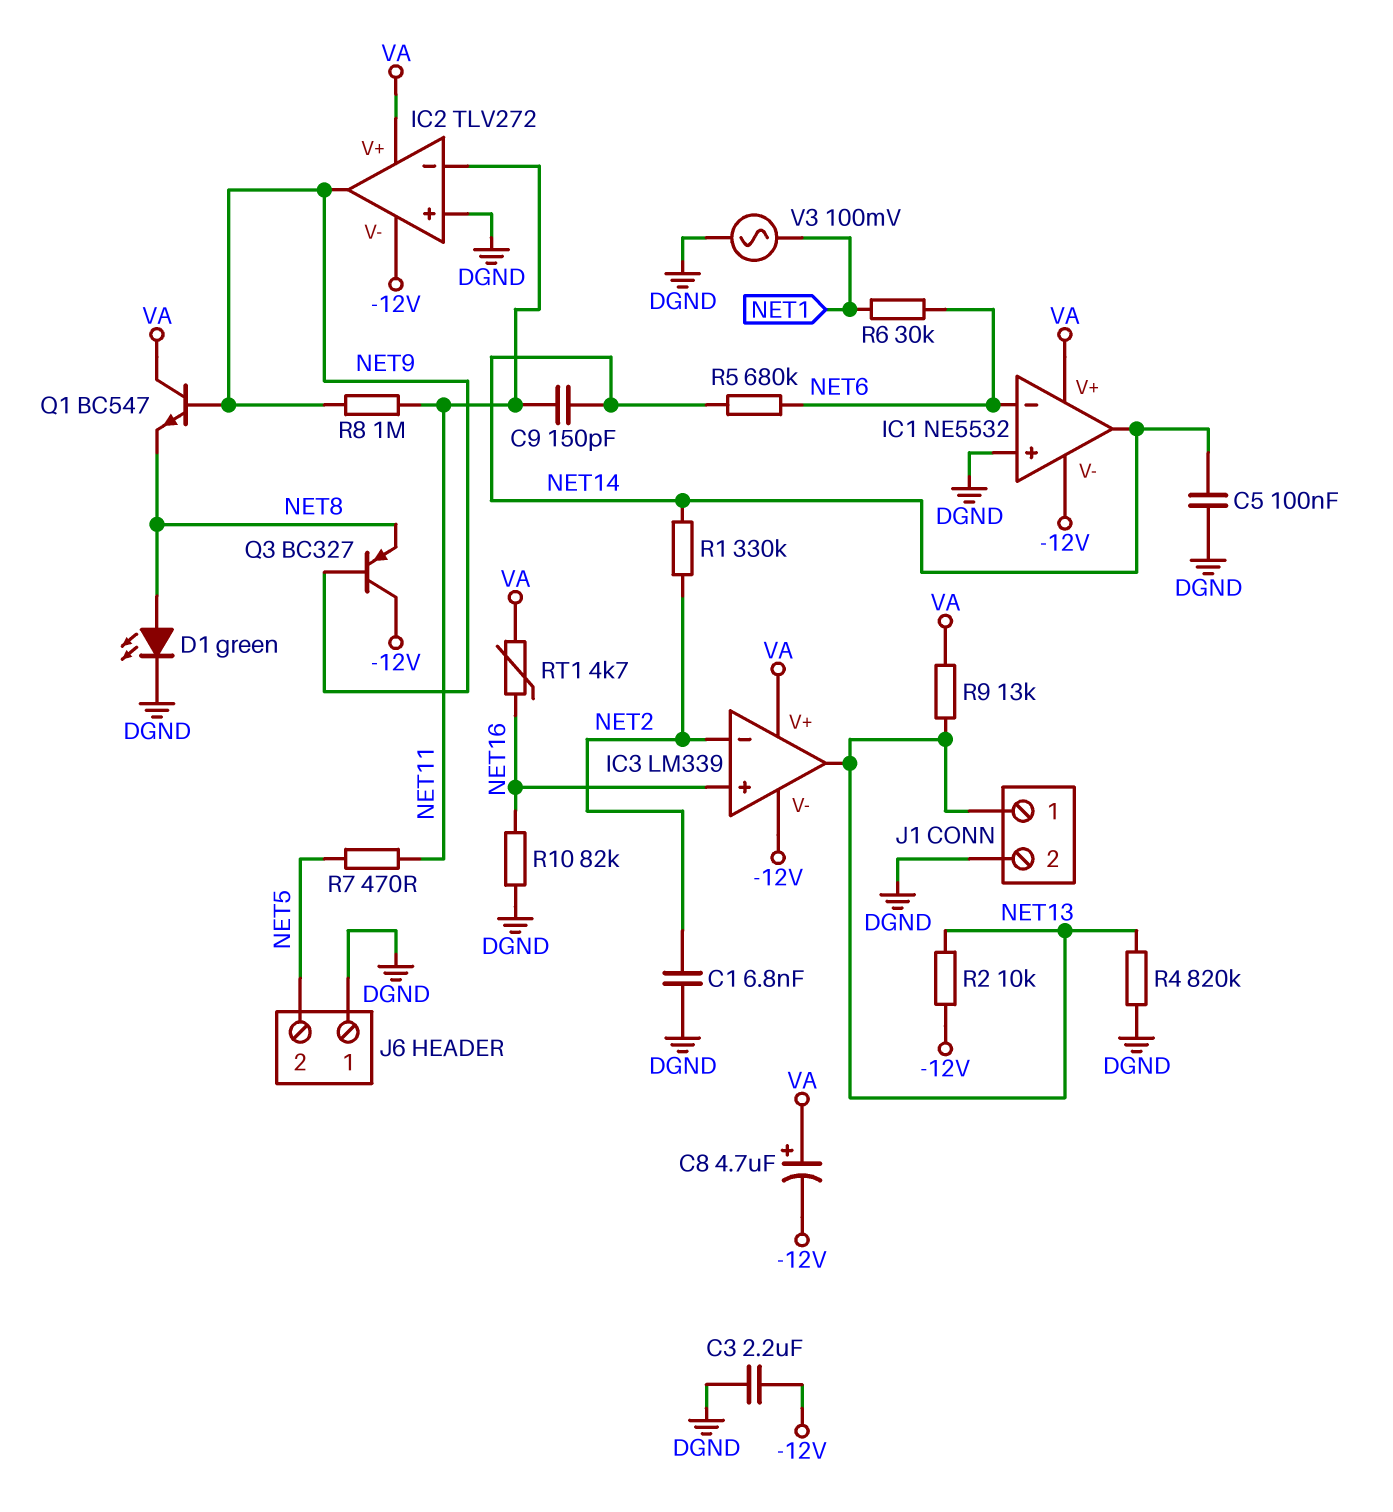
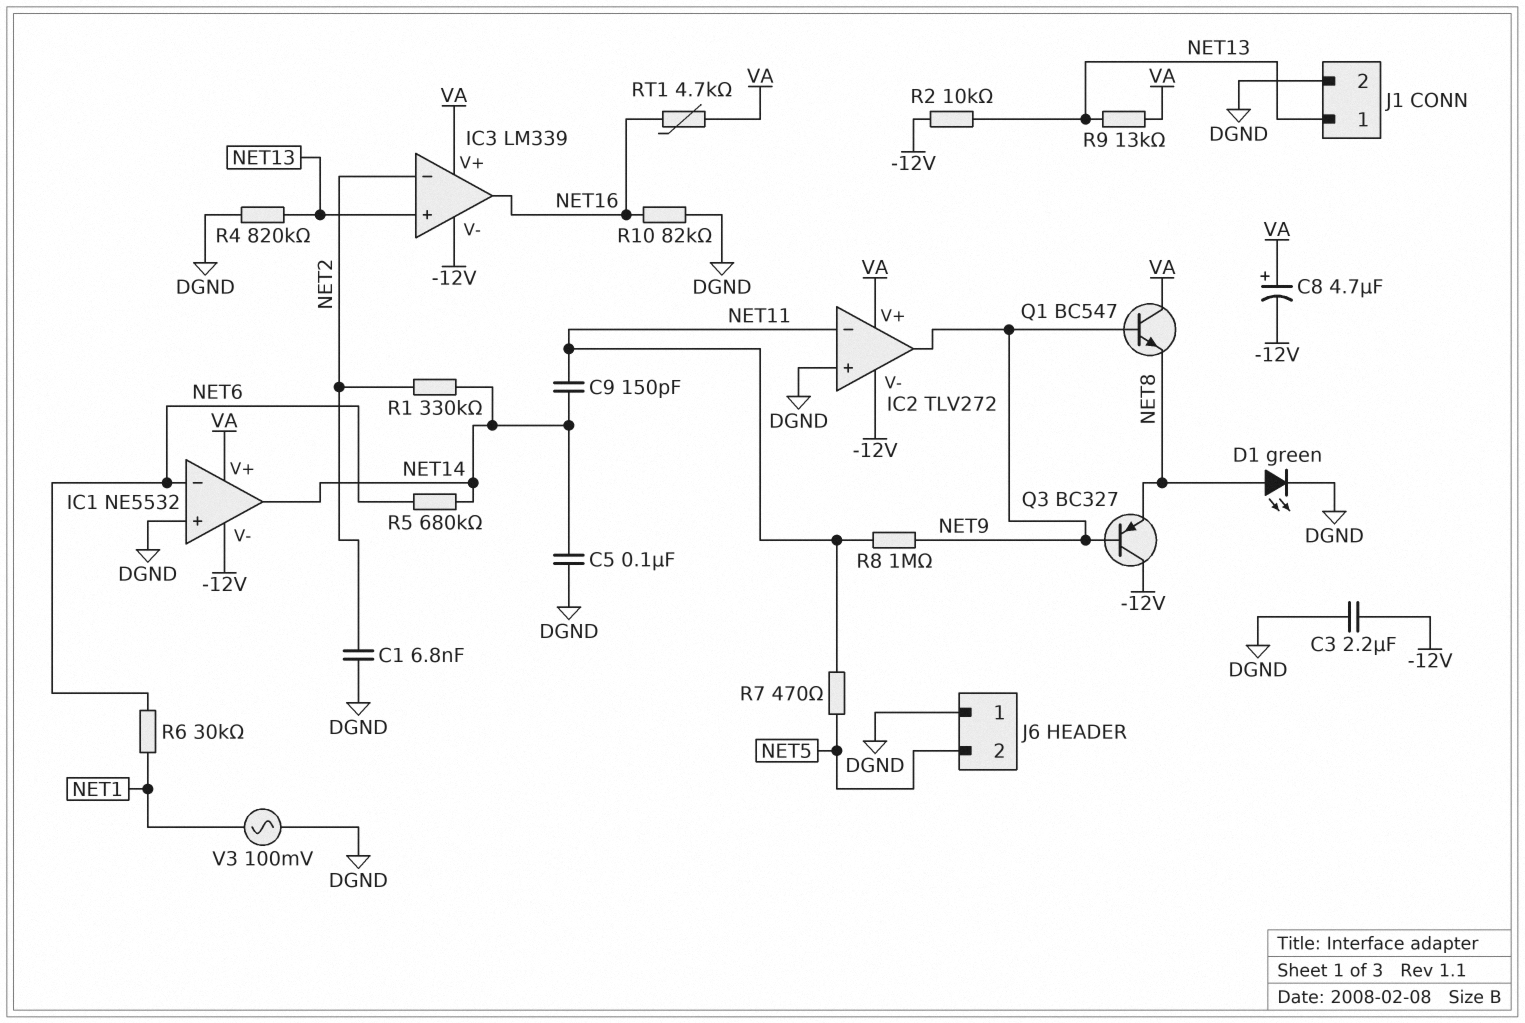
IC3 pin in+: NET16 -> NET13
IC3 pin out: NET13 -> NET16

